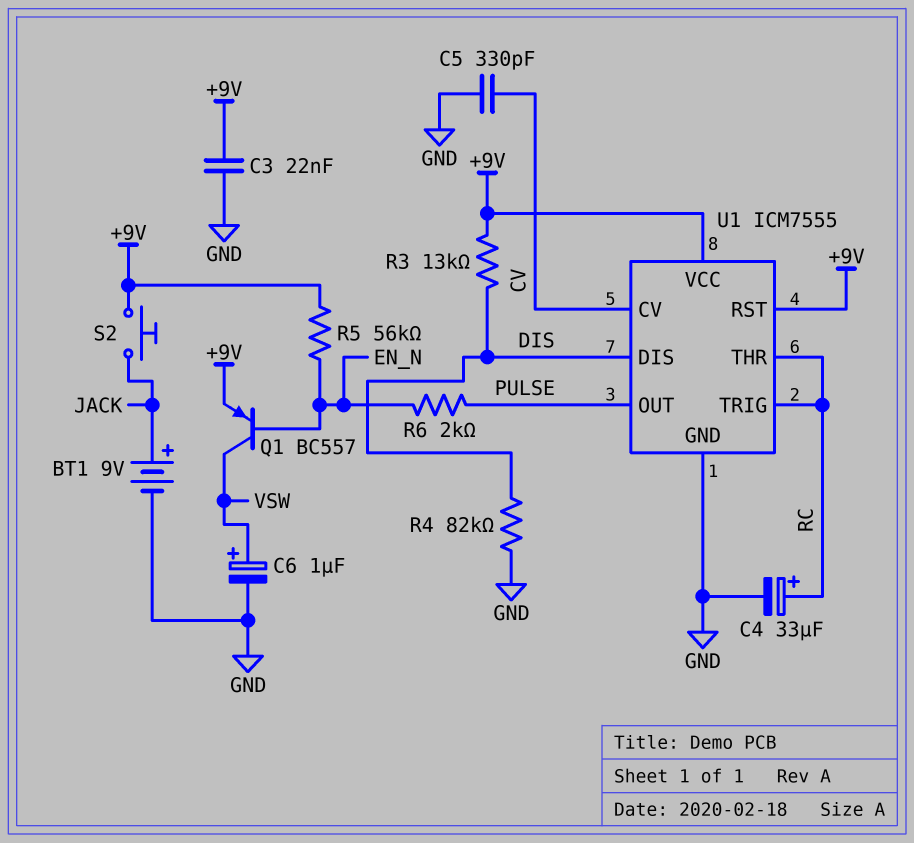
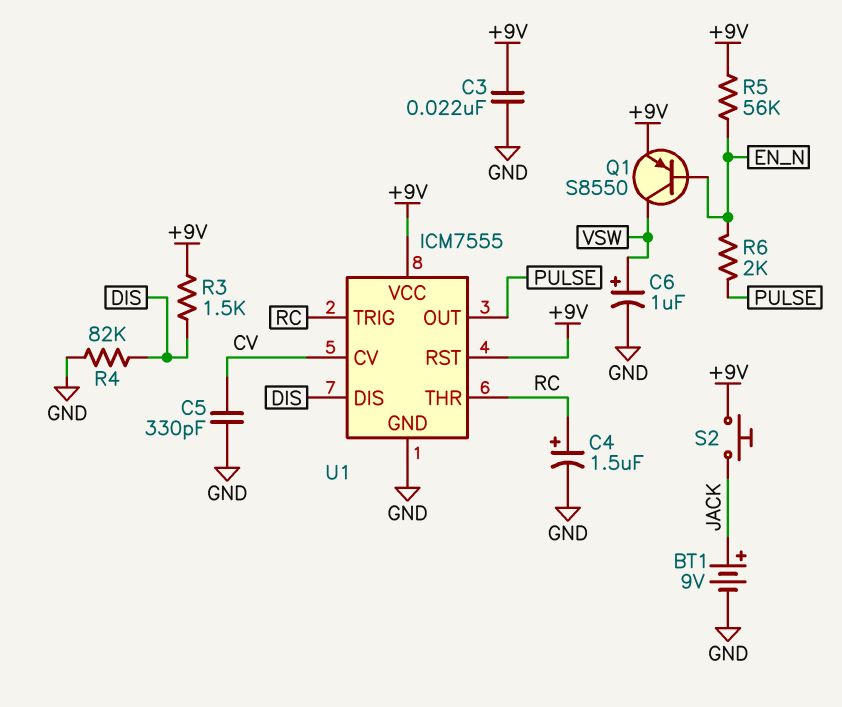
C4: 33uF (plus RC, minus GND) -> 1.5uF (plus RC, minus GND)
Q1: PNP BC557 (B EN_N, C VSW, E +9V) -> PNP S8550 (B EN_N, C VSW, E +9V)
R3: 13k (+9V, DIS) -> 1.5k (+9V, DIS)

